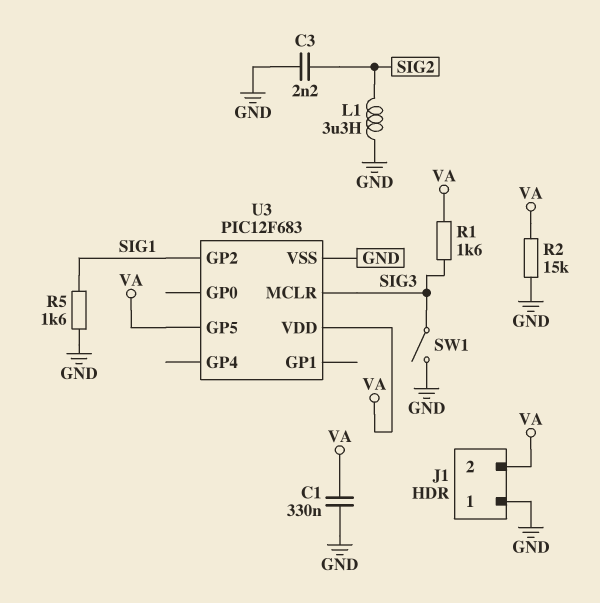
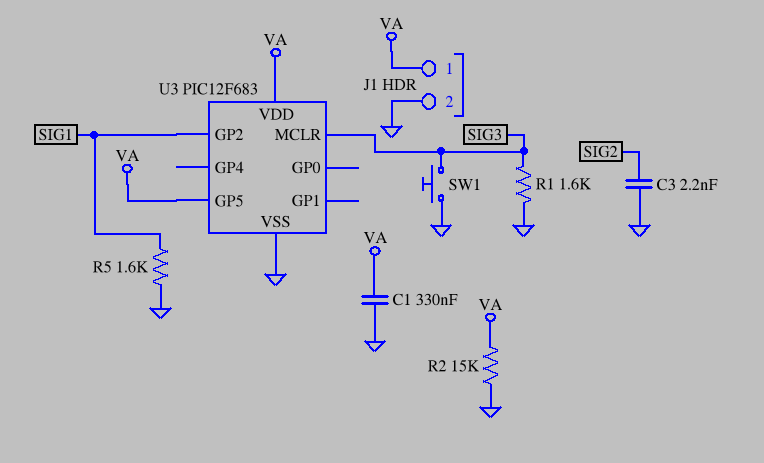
J1 pin 1: GND -> VA
J1 pin 2: VA -> GND
L1: 3.3uH (GND, SIG2) -> none
R1: 1.6k (SIG3, VA) -> 1.6k (GND, SIG3)
SW1: switch (GND, SIG3) -> button (GND, SIG3)

